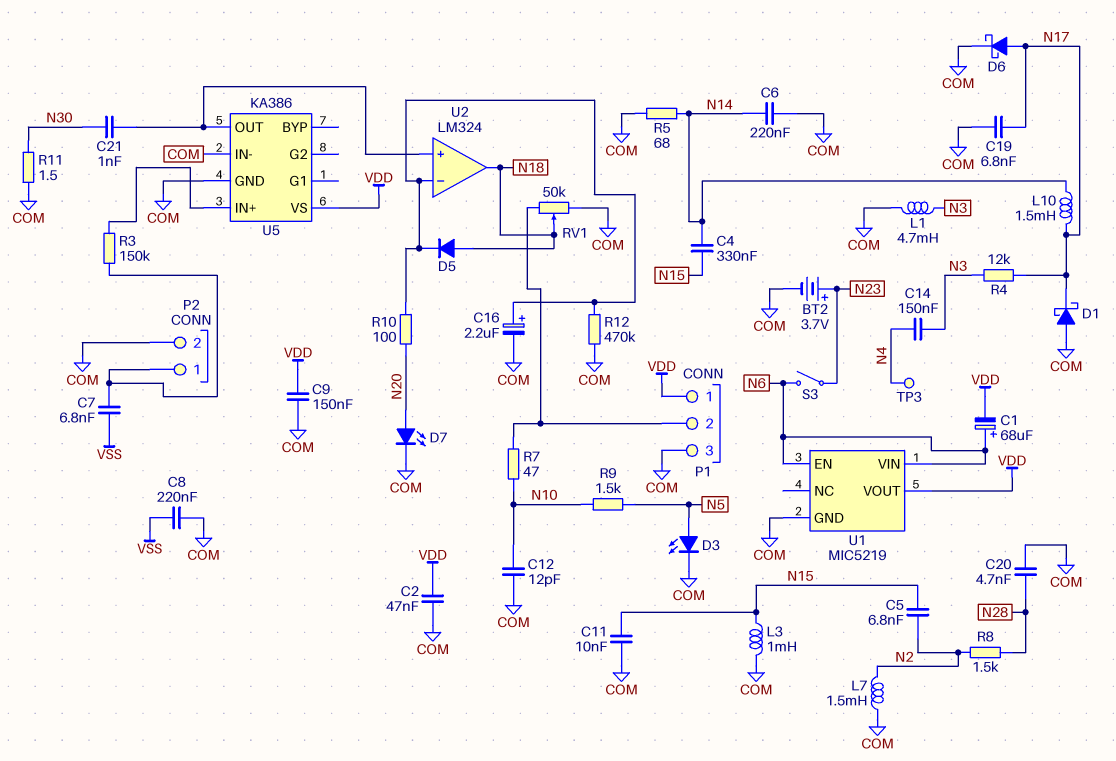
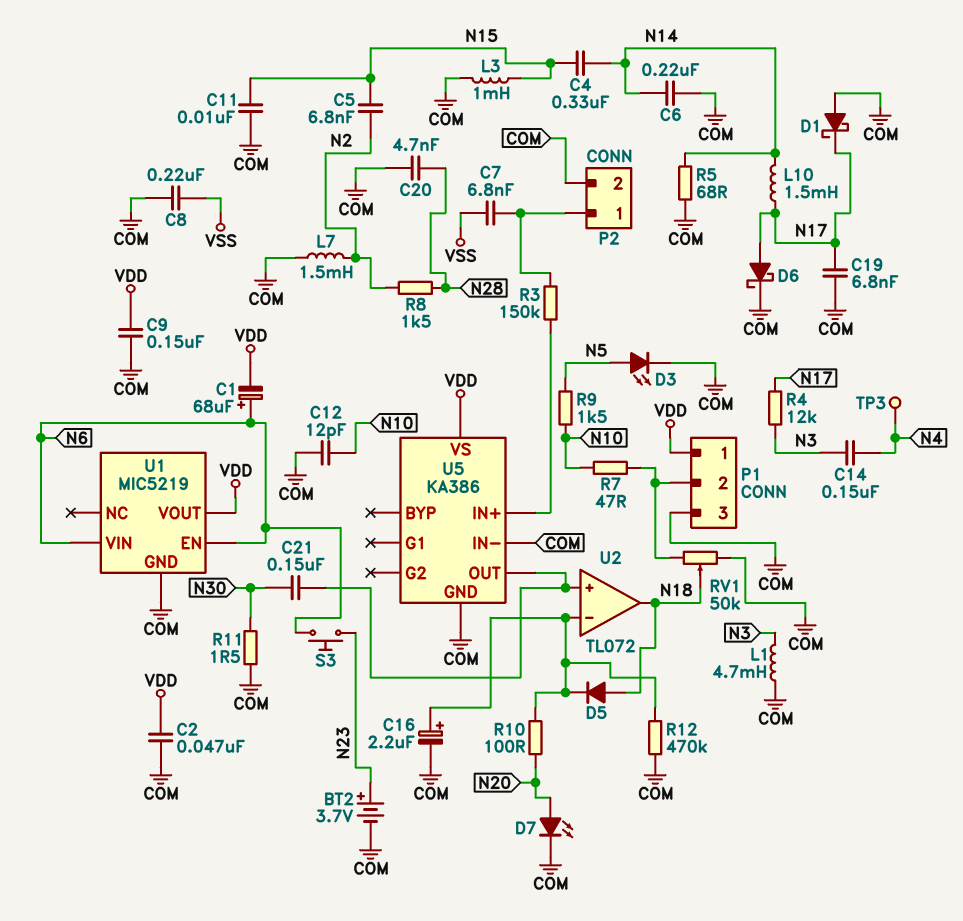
C21: 1nF (N30, U2/in+) -> 150nF (N30, U2/in+)
S3: switch (N6, N23) -> button (N6, N23)
U2: LM324 -> TL072

